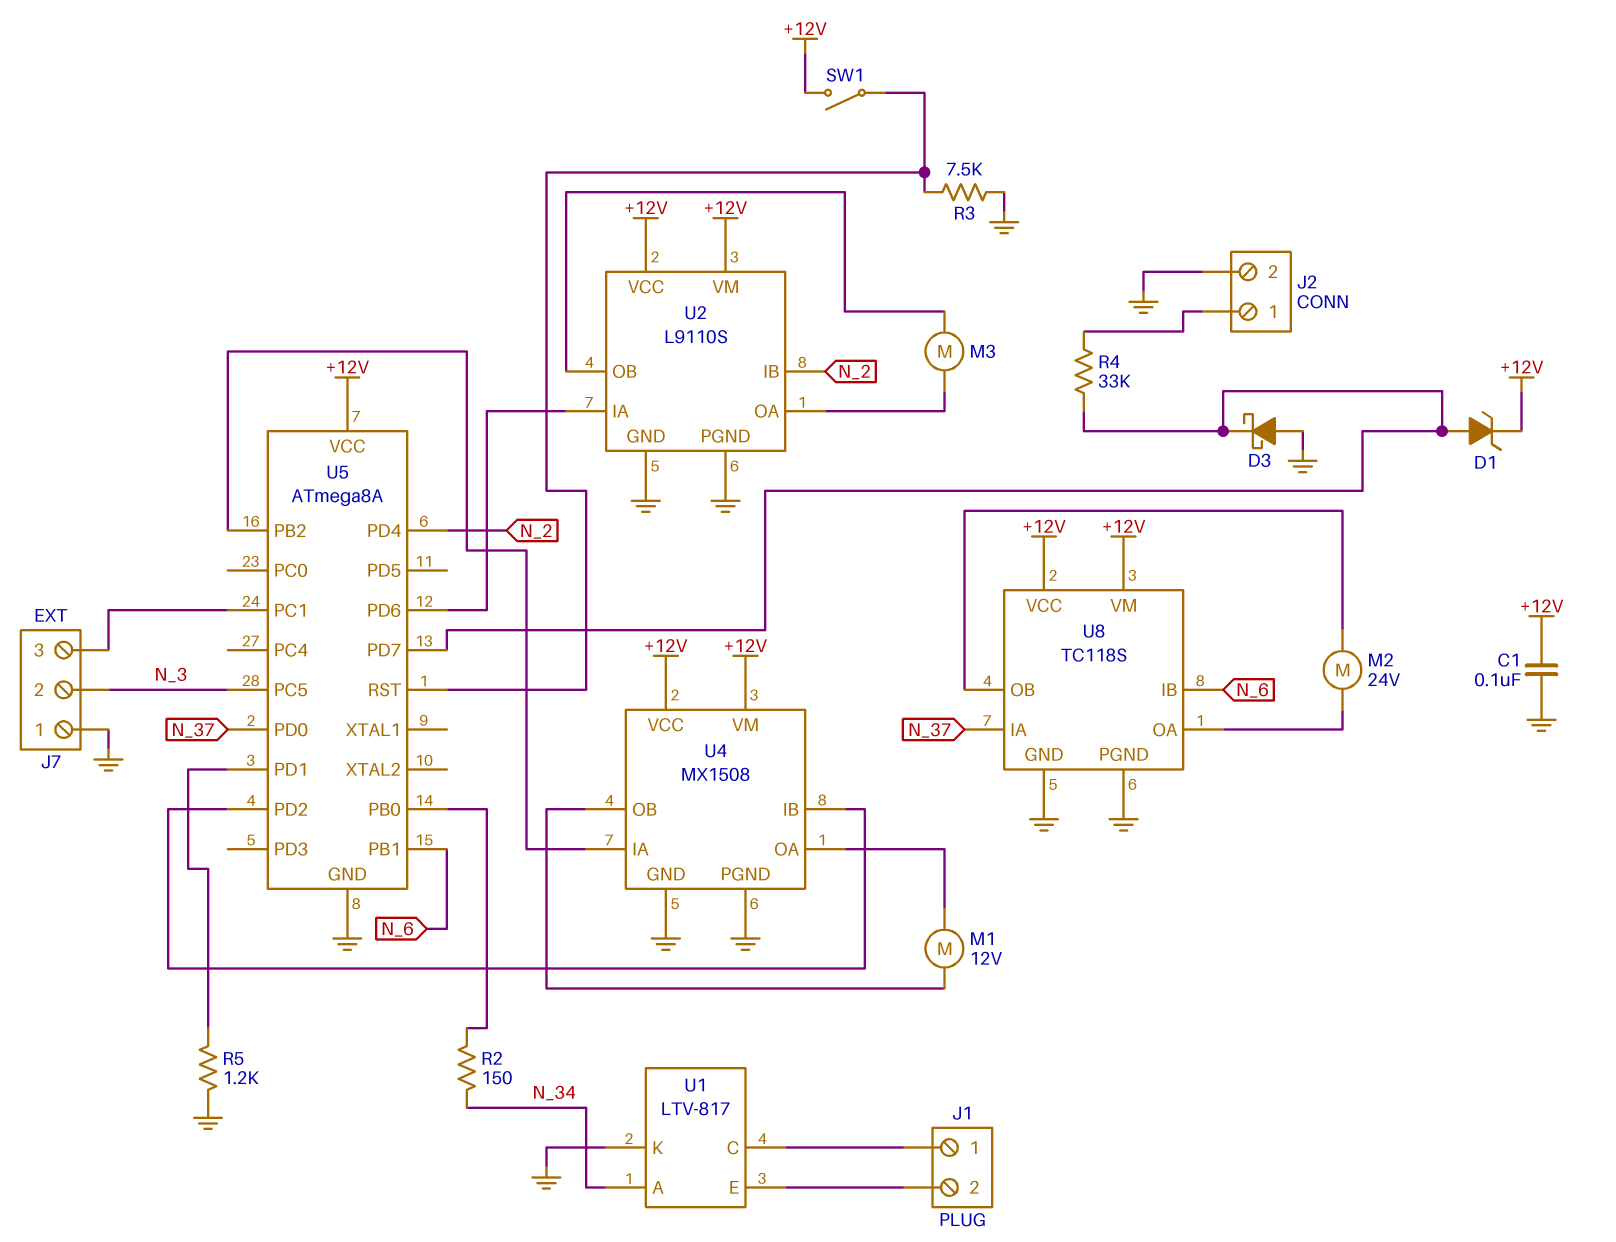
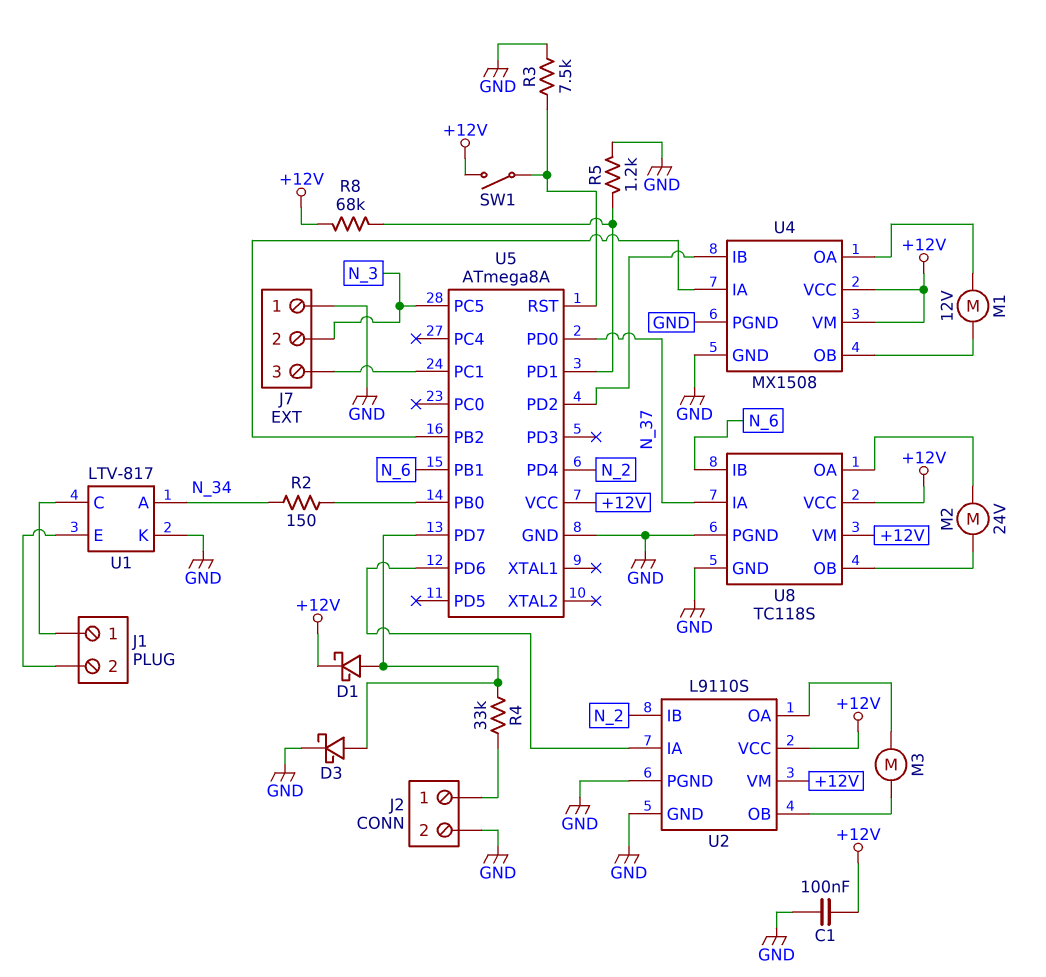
D1: zener (A U5/PD7, K +12V) -> schottky (A U5/PD7, K +12V)
D3: schottky (A GND, K U5/PD7) -> schottky (A U5/PD7, K GND)
R8: none -> 68k (+12V, U5/PD1)

